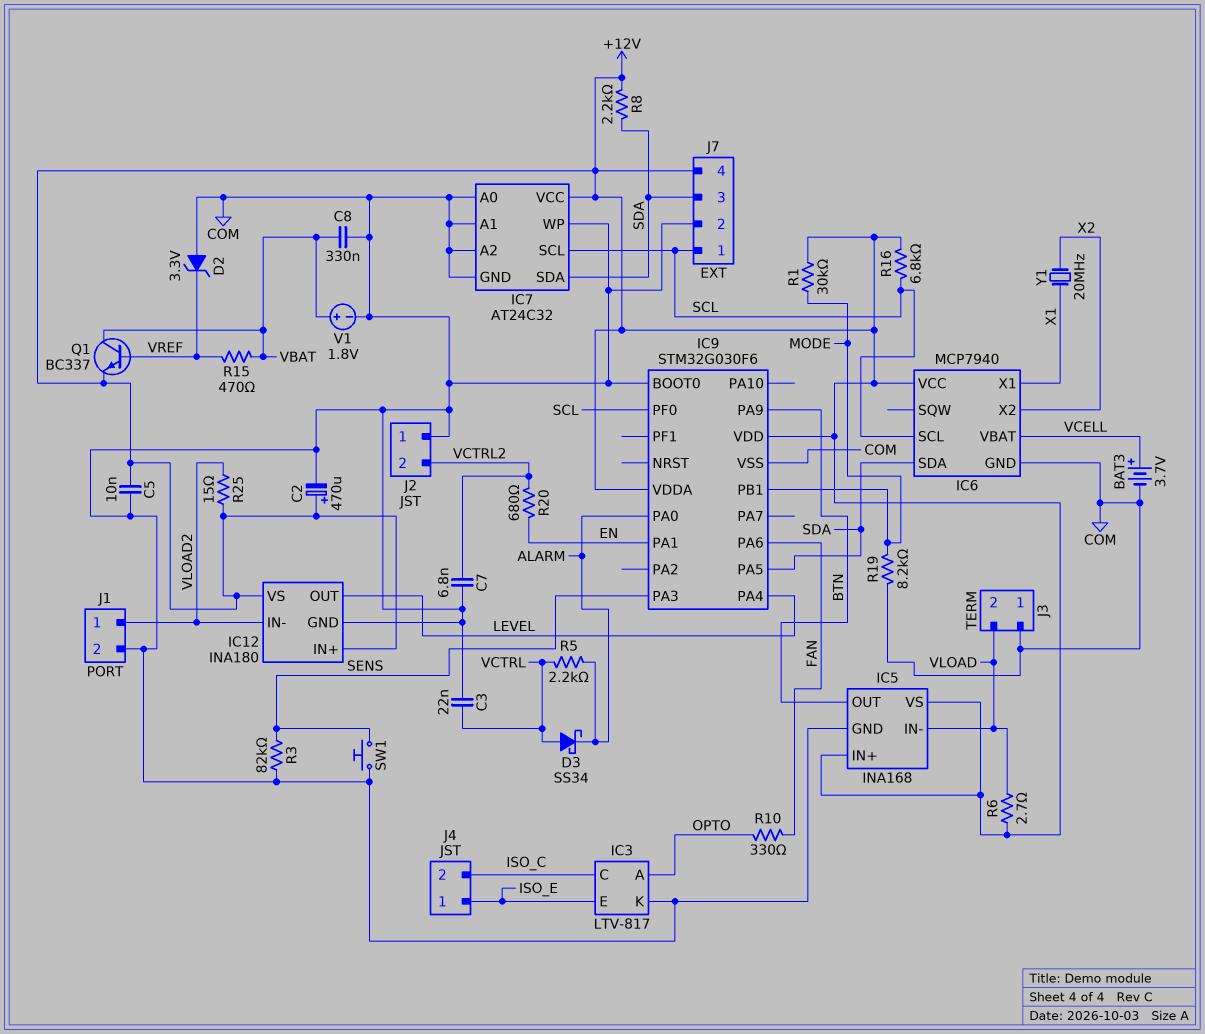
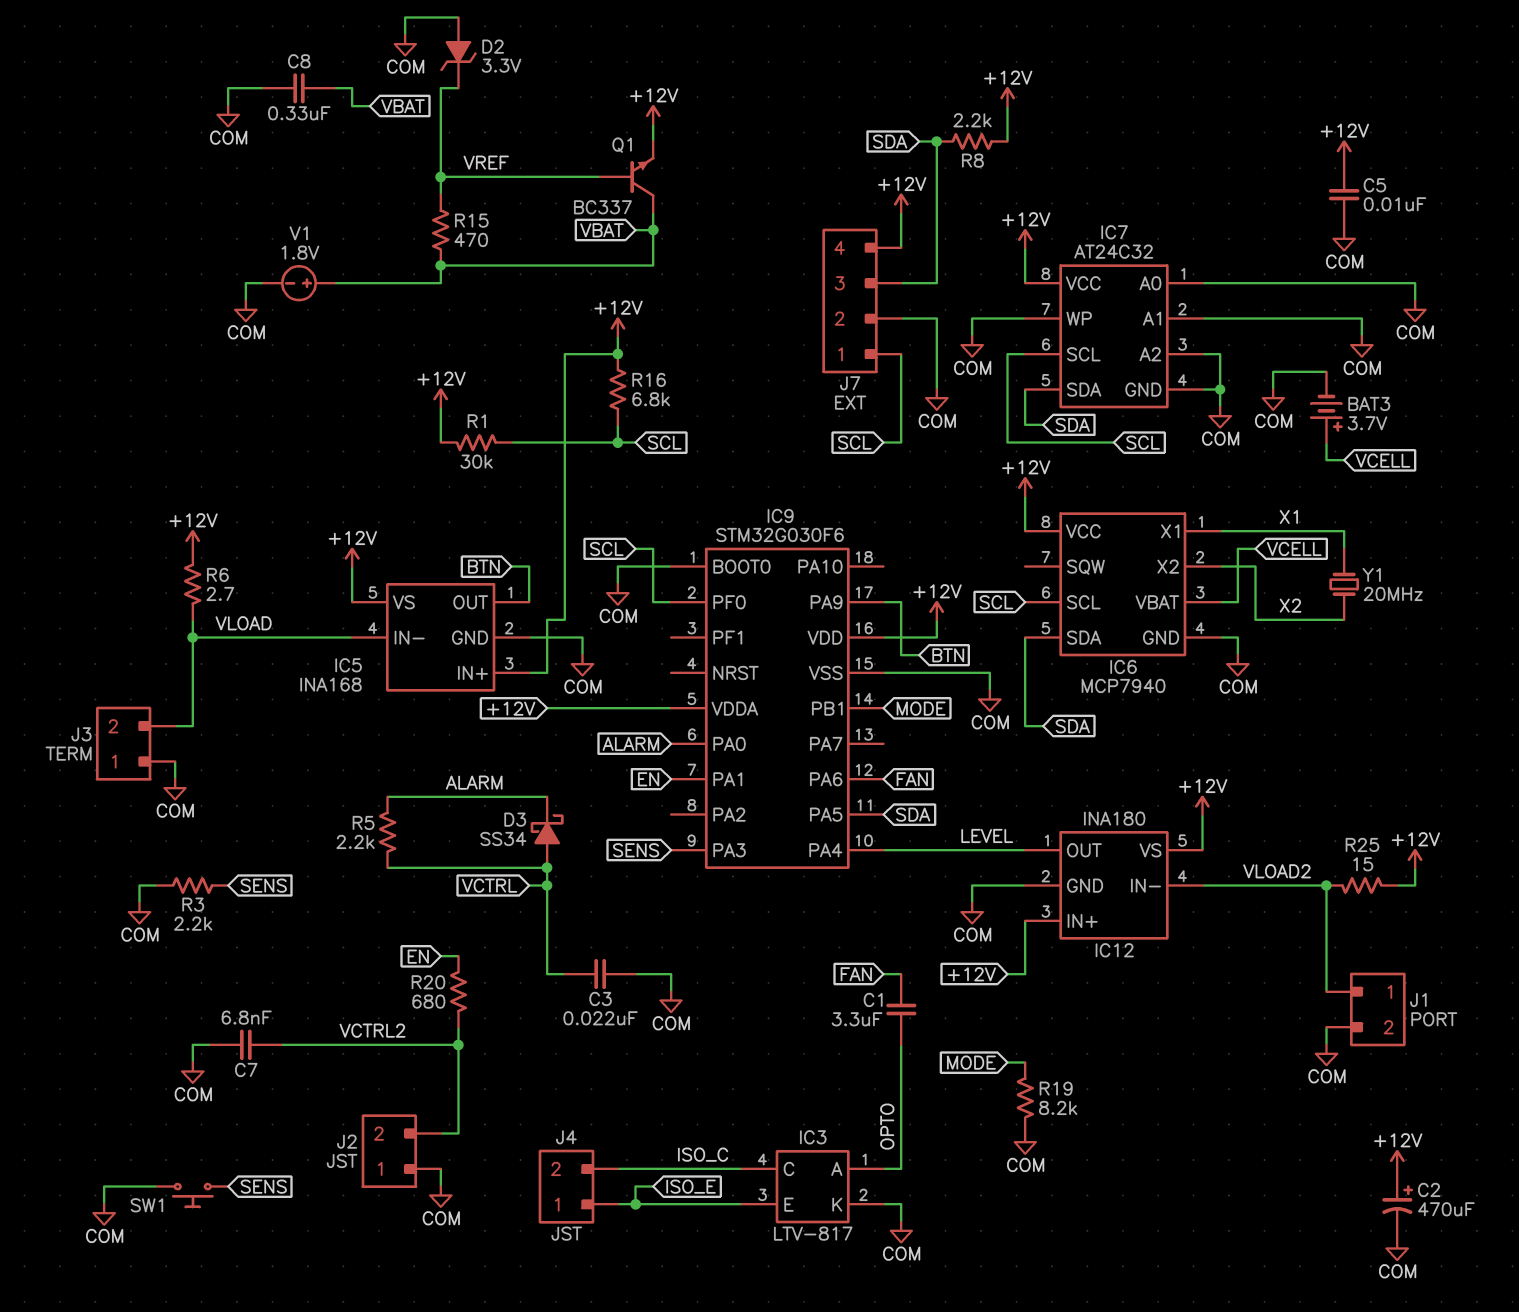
C1: none -> 3.3uF (FAN, OPTO)
R1: 30k (+12V, MODE) -> 30k (+12V, SCL)
R3: 82k (COM, SENS) -> 2.2k (COM, SENS)
R10: 330 (FAN, OPTO) -> none

